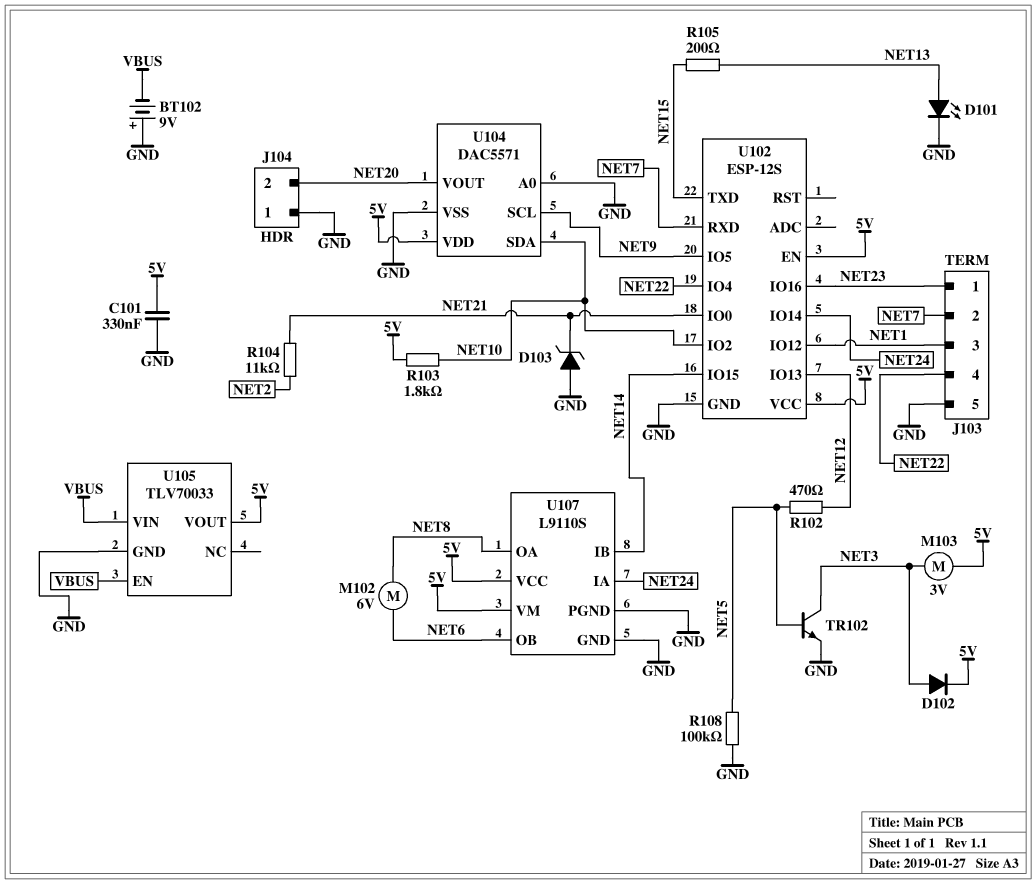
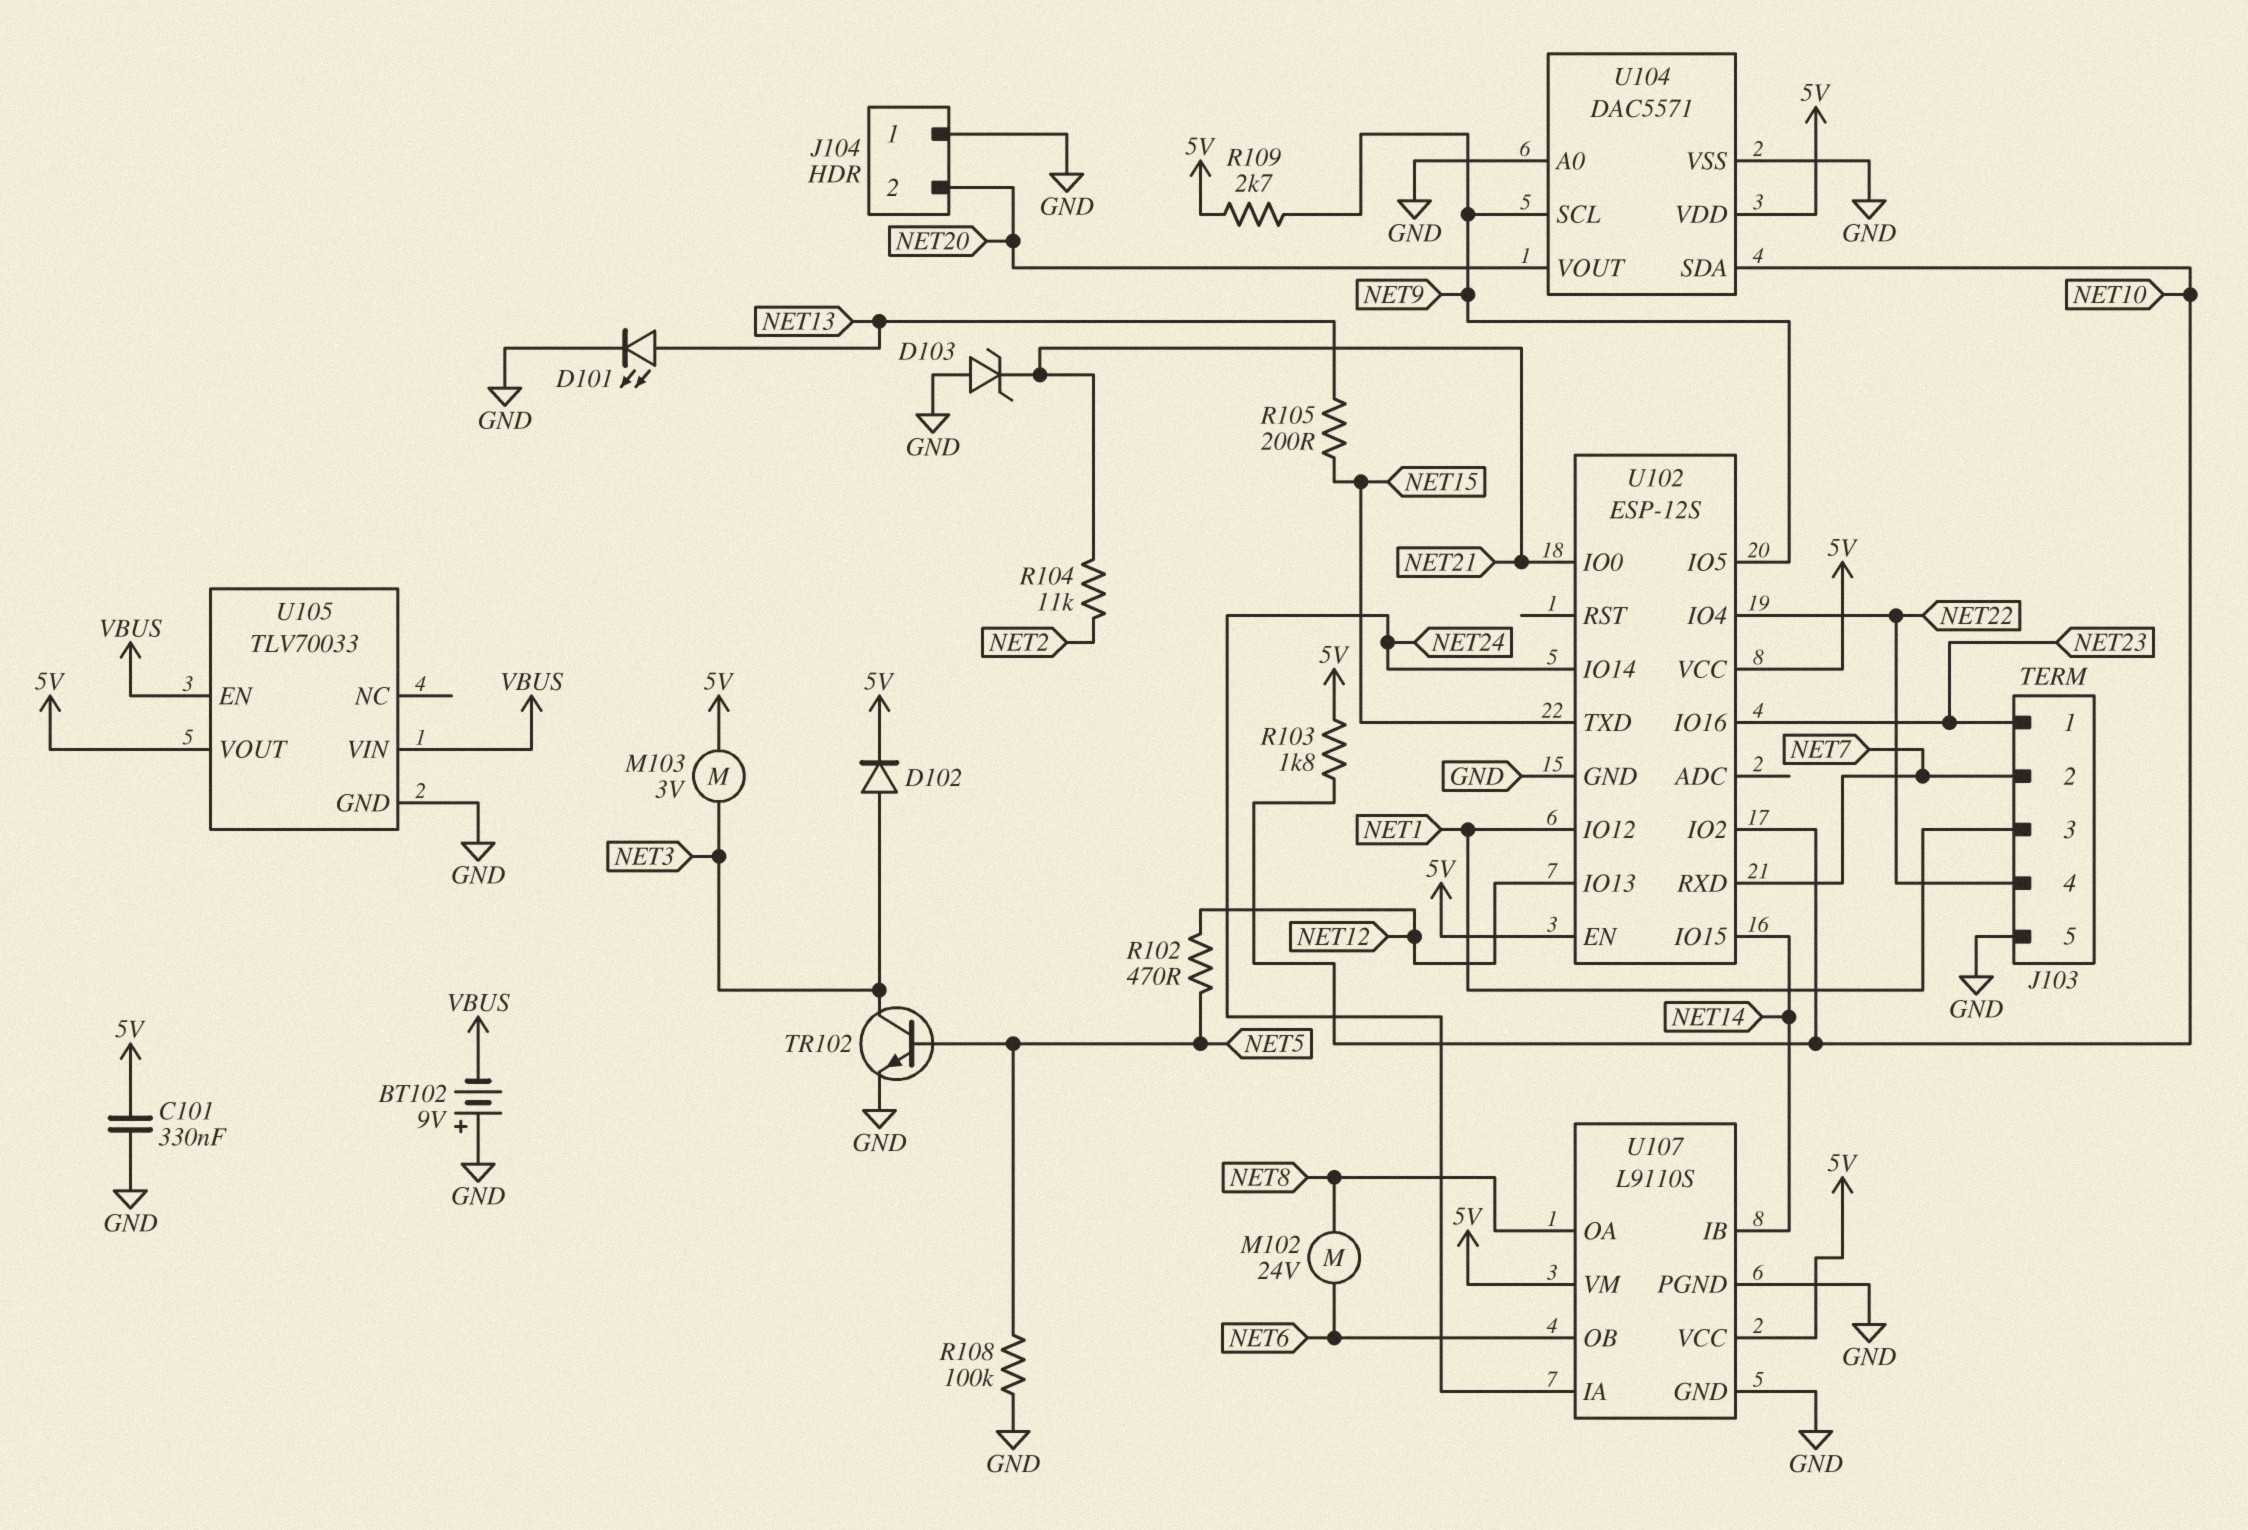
M102: motor 6V (NET6, NET8) -> motor 24V (NET6, NET8)
R109: none -> 2.7k (5V, NET9)

